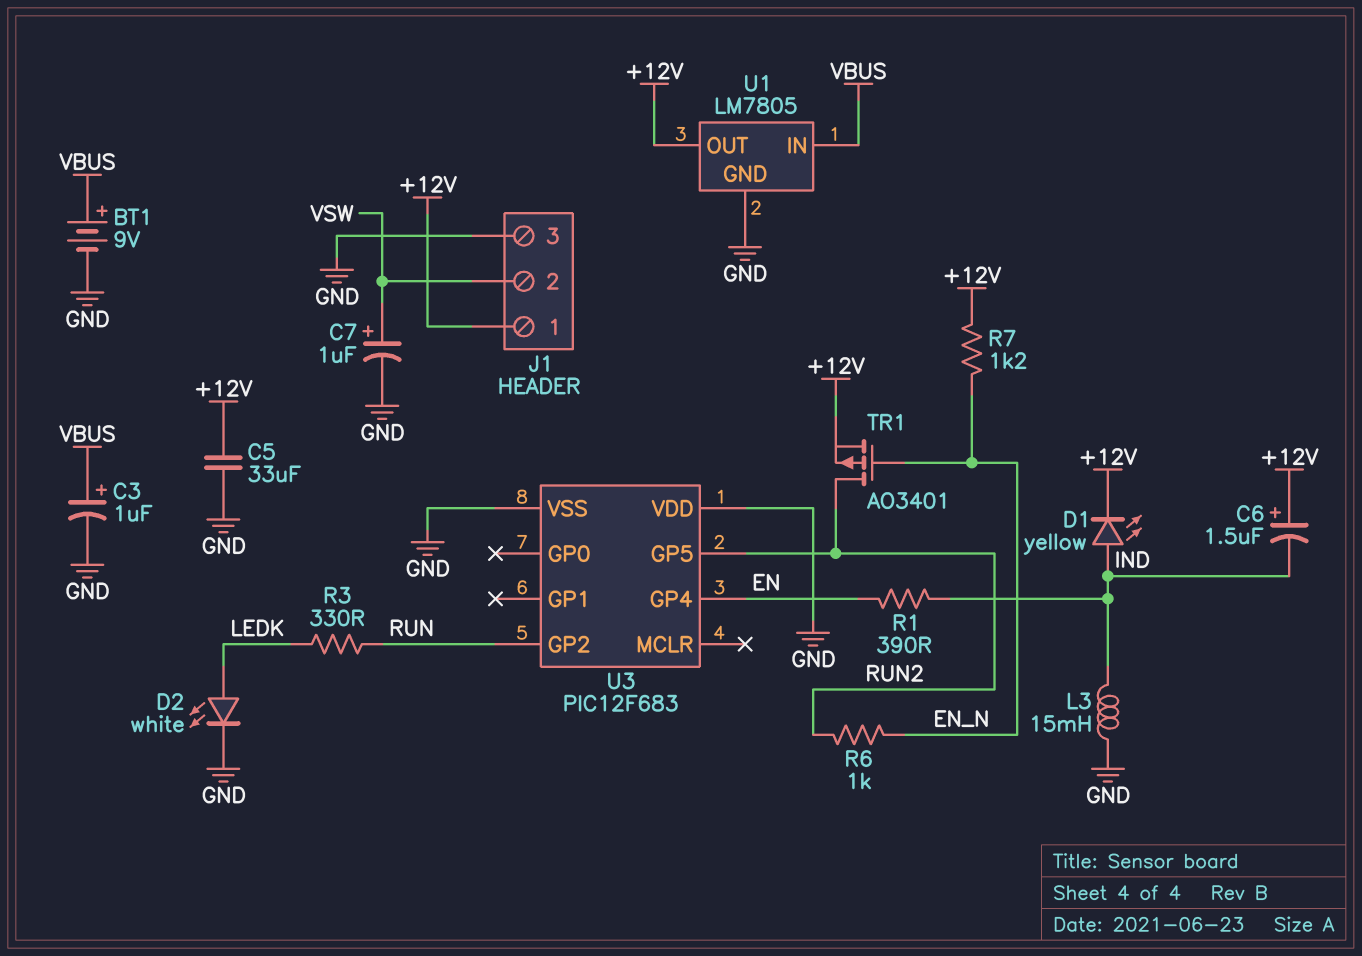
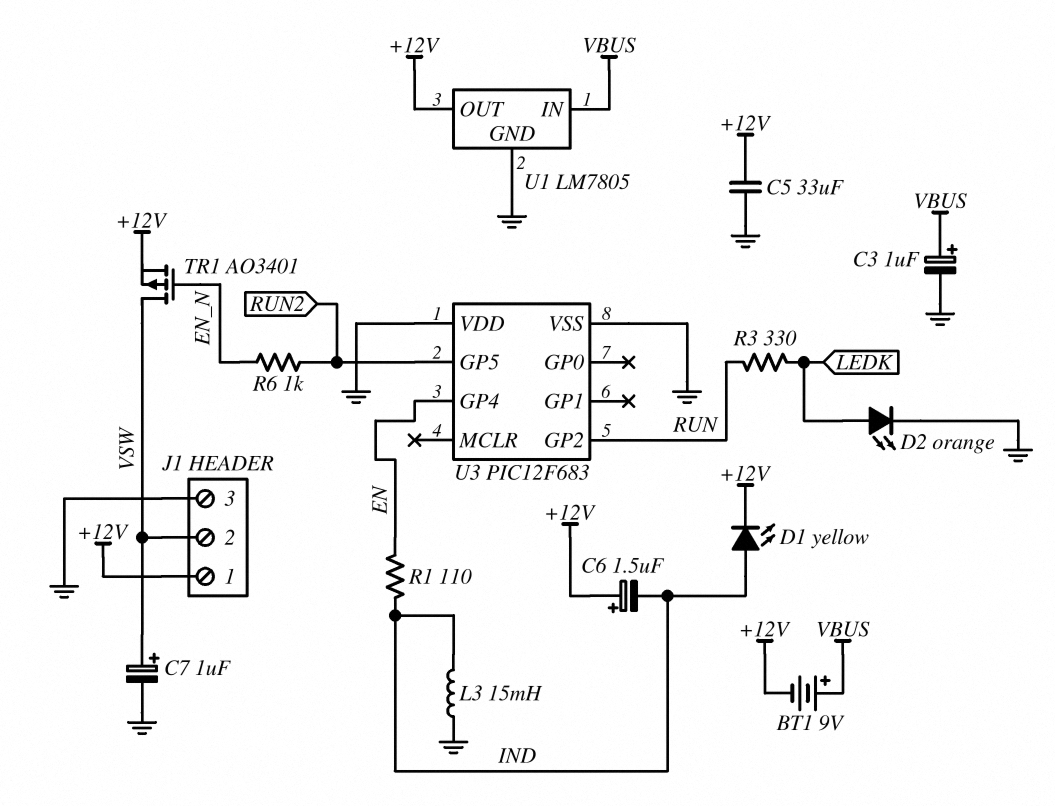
BT1: 9V (plus VBUS, minus GND) -> 9V (plus VBUS, minus +12V)
D2: LED white (A LEDK, K GND) -> LED orange (A LEDK, K GND)
R1: 390 (EN, IND) -> 110 (EN, IND)
R7: 1.2k (+12V, EN_N) -> none
TR1: PMOS AO3401 (G EN_N, D RUN2, S +12V) -> PMOS AO3401 (G EN_N, D VSW, S +12V)

